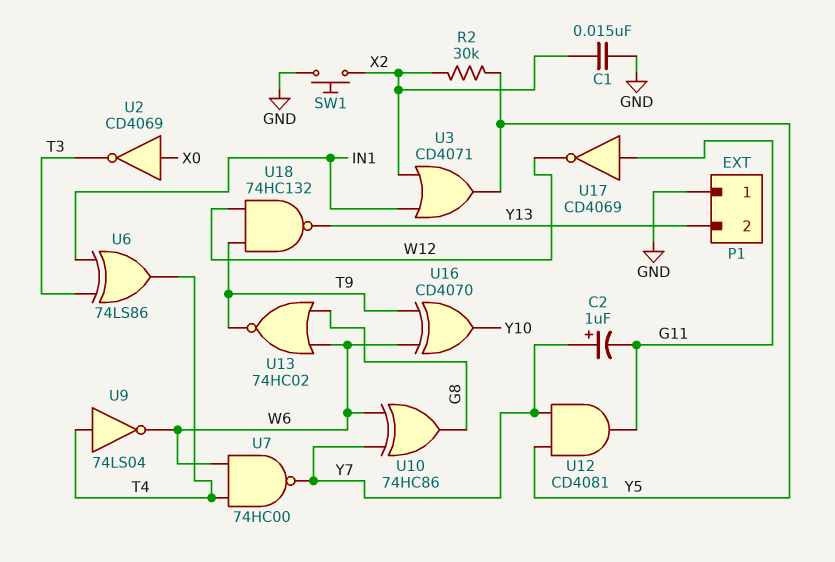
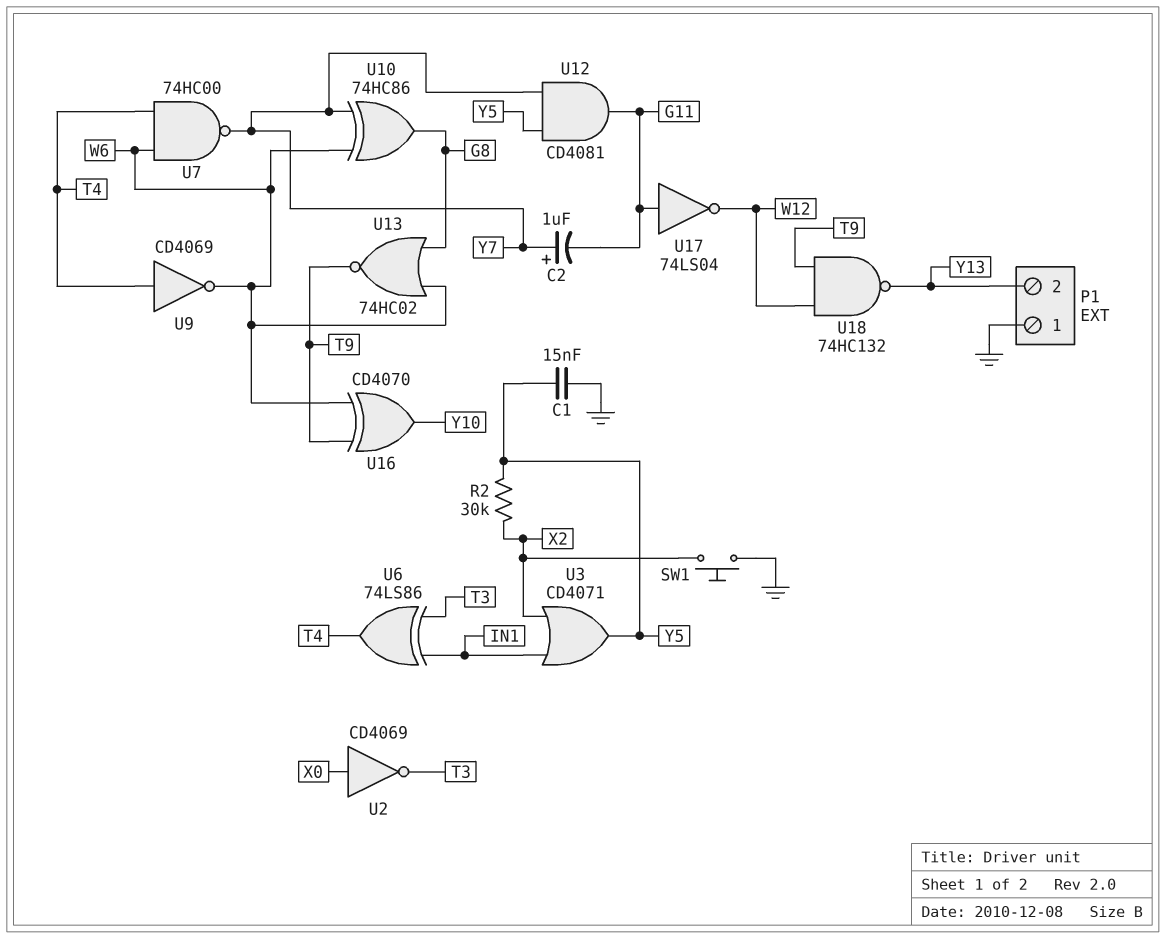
C1: 15nF (GND, X2) -> 15nF (GND, Y5)
U9: NOT 74LS04 (in T4, out W6) -> NOT CD4069 (in T4, out W6)
U17: NOT CD4069 (in G11, out W12) -> NOT 74LS04 (in G11, out W12)

